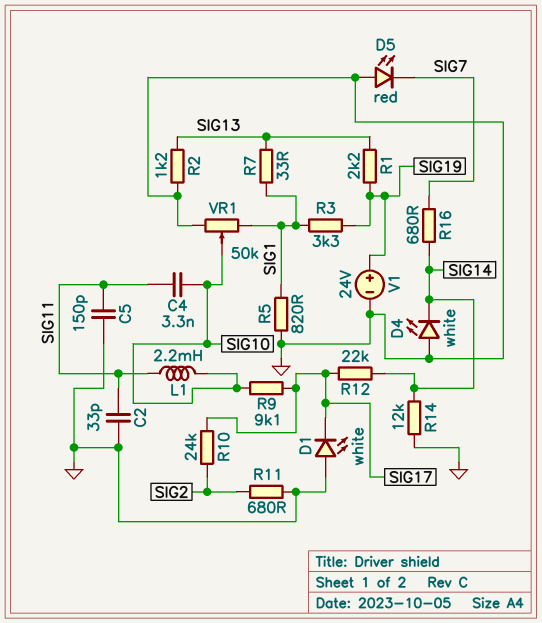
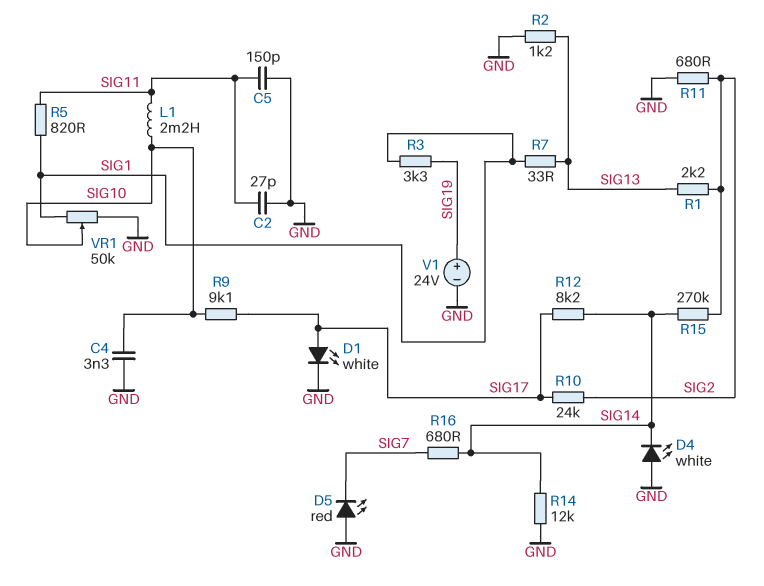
C2: 33pF (GND, SIG11) -> 27pF (GND, SIG11)
C4: 3.3nF (SIG10, SIG11) -> 3.3nF (GND, SIG10)
D1: LED white (A GND, K SIG17) -> LED white (A SIG17, K GND)
R1: 2.2k (SIG13, SIG19) -> 2.2k (SIG2, SIG13)
R5: 820 (GND, SIG1) -> 820 (SIG1, SIG11)
R12: 22k (SIG14, SIG17) -> 8.2k (SIG14, SIG17)
R15: none -> 270k (SIG2, SIG14)

